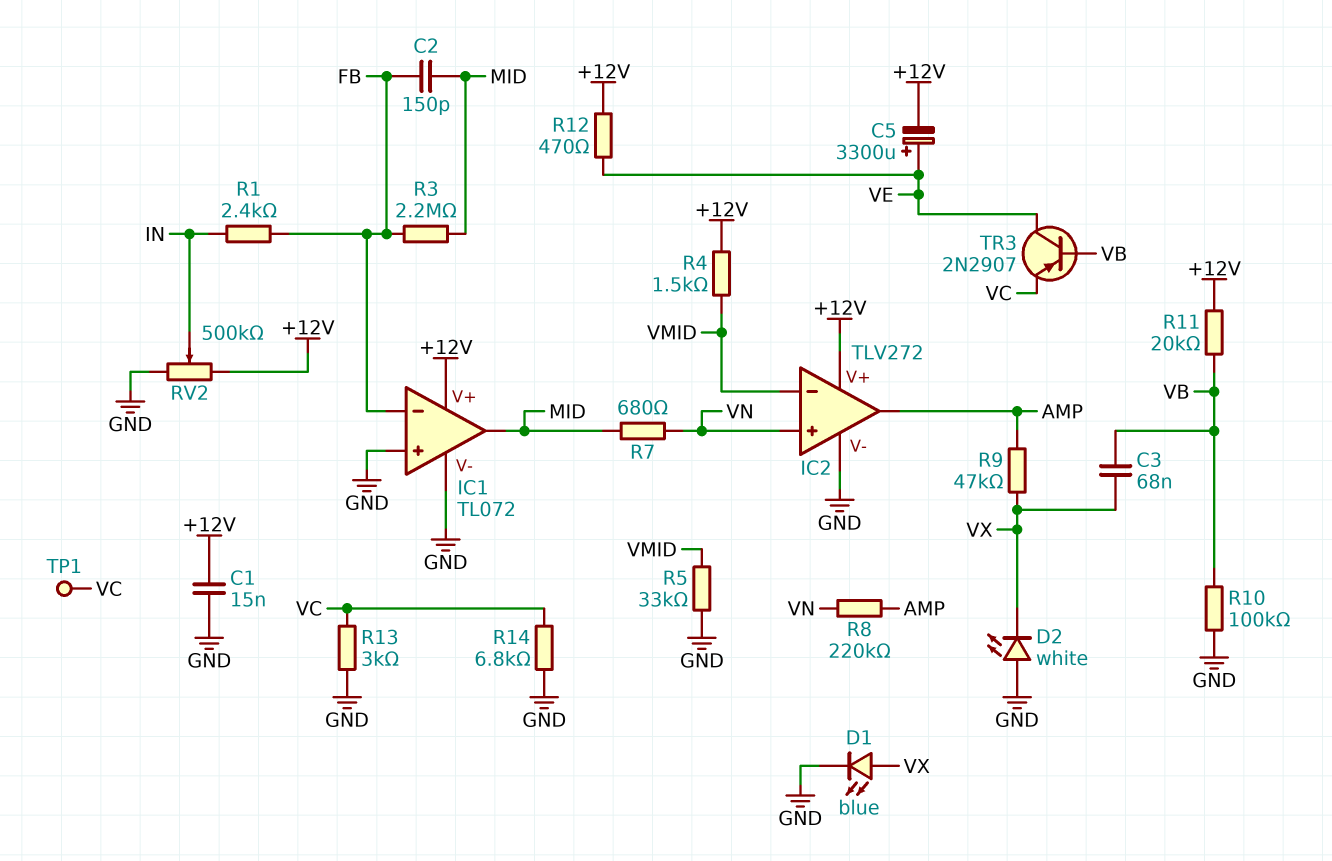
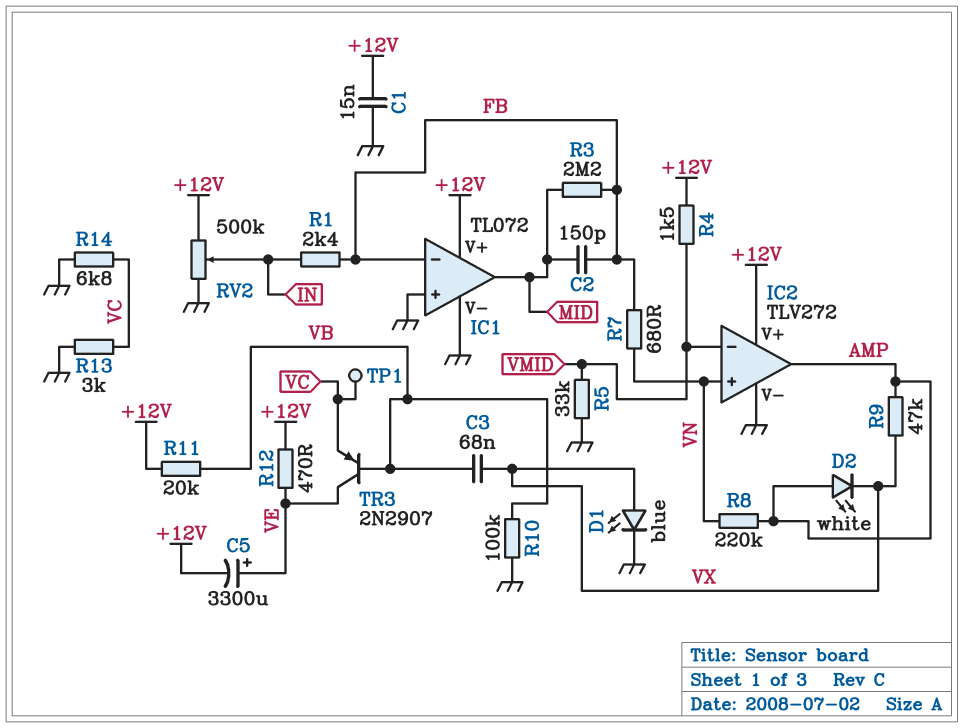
D2: LED white (A GND, K VX) -> LED white (A AMP, K VX)
R7: 680 (MID, VN) -> 680 (FB, VN)

